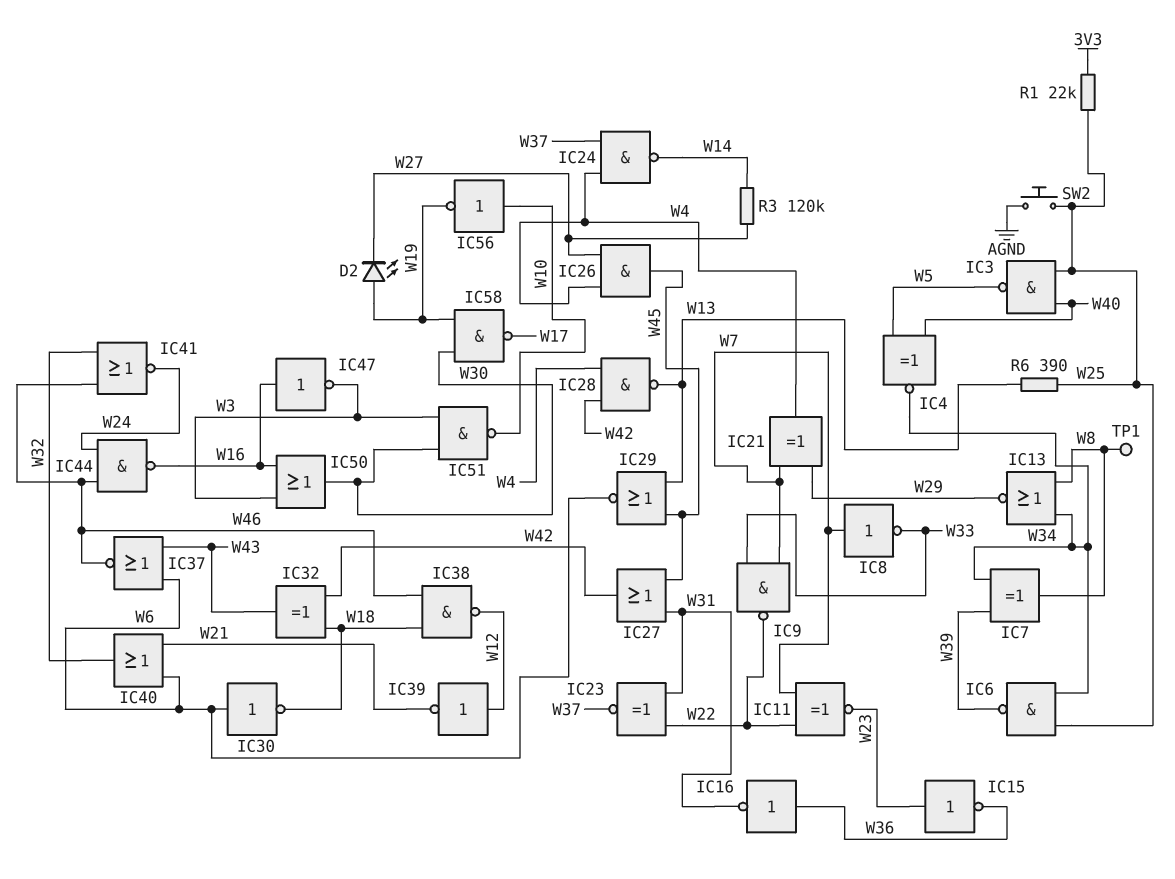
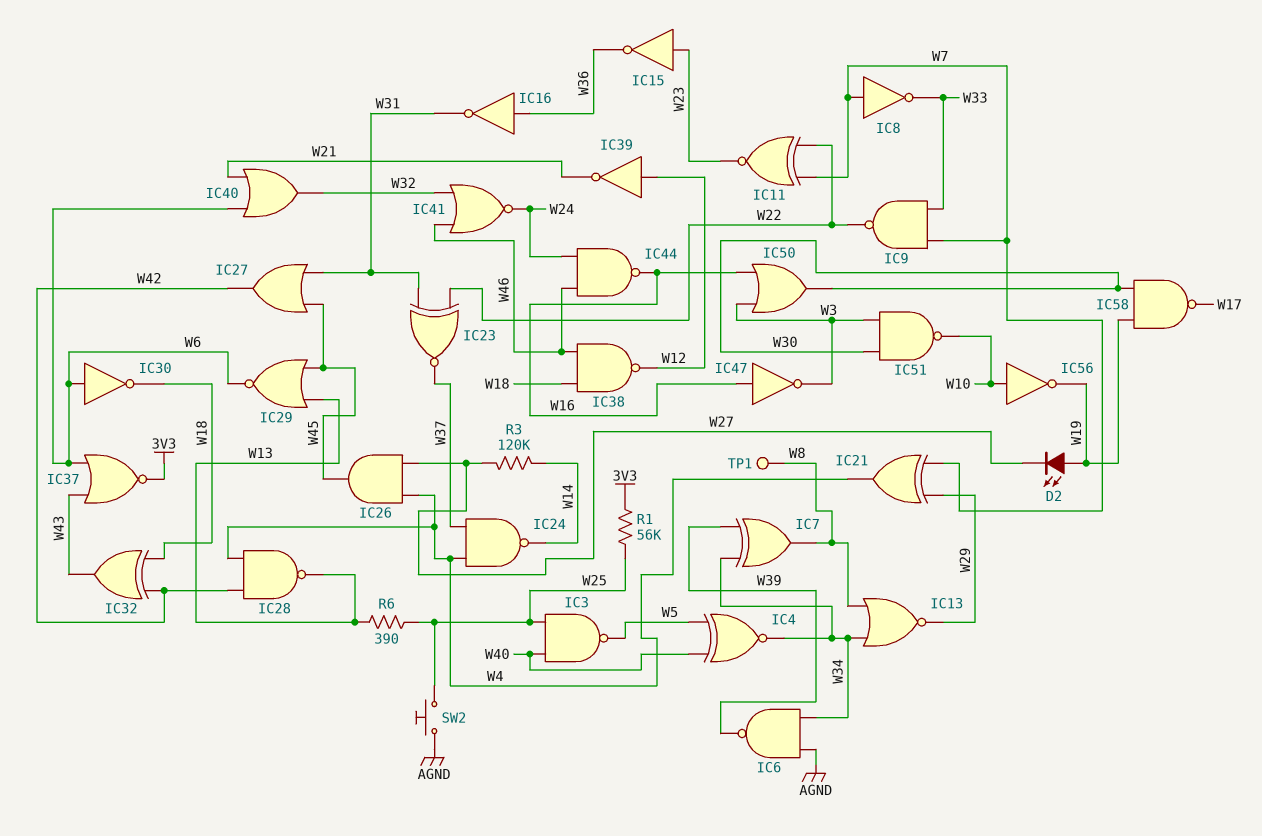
IC6: NAND (in W25, in W34, out W39) -> NAND (in AGND, in W34, out W39)
IC37: NOR (in W6, in W43, out W46) -> NOR (in W6, in W43, out 3V3)
R1: 22k (3V3, W25) -> 56k (3V3, W25)

